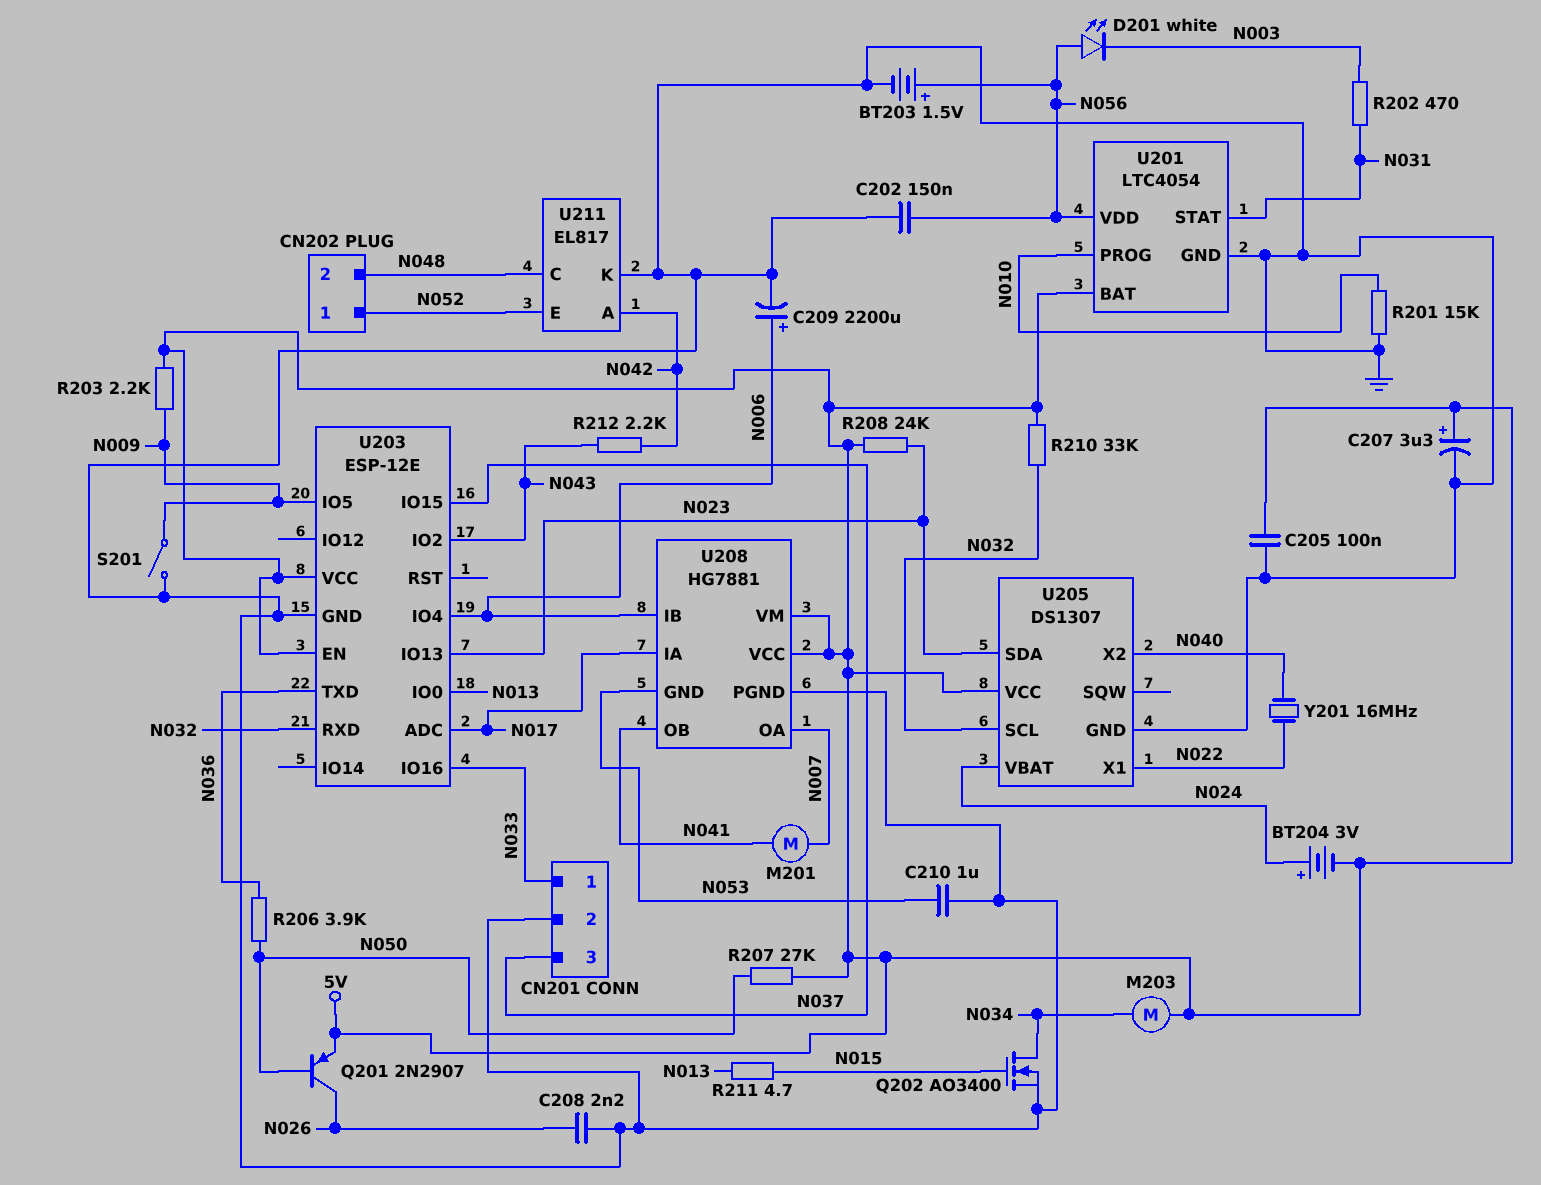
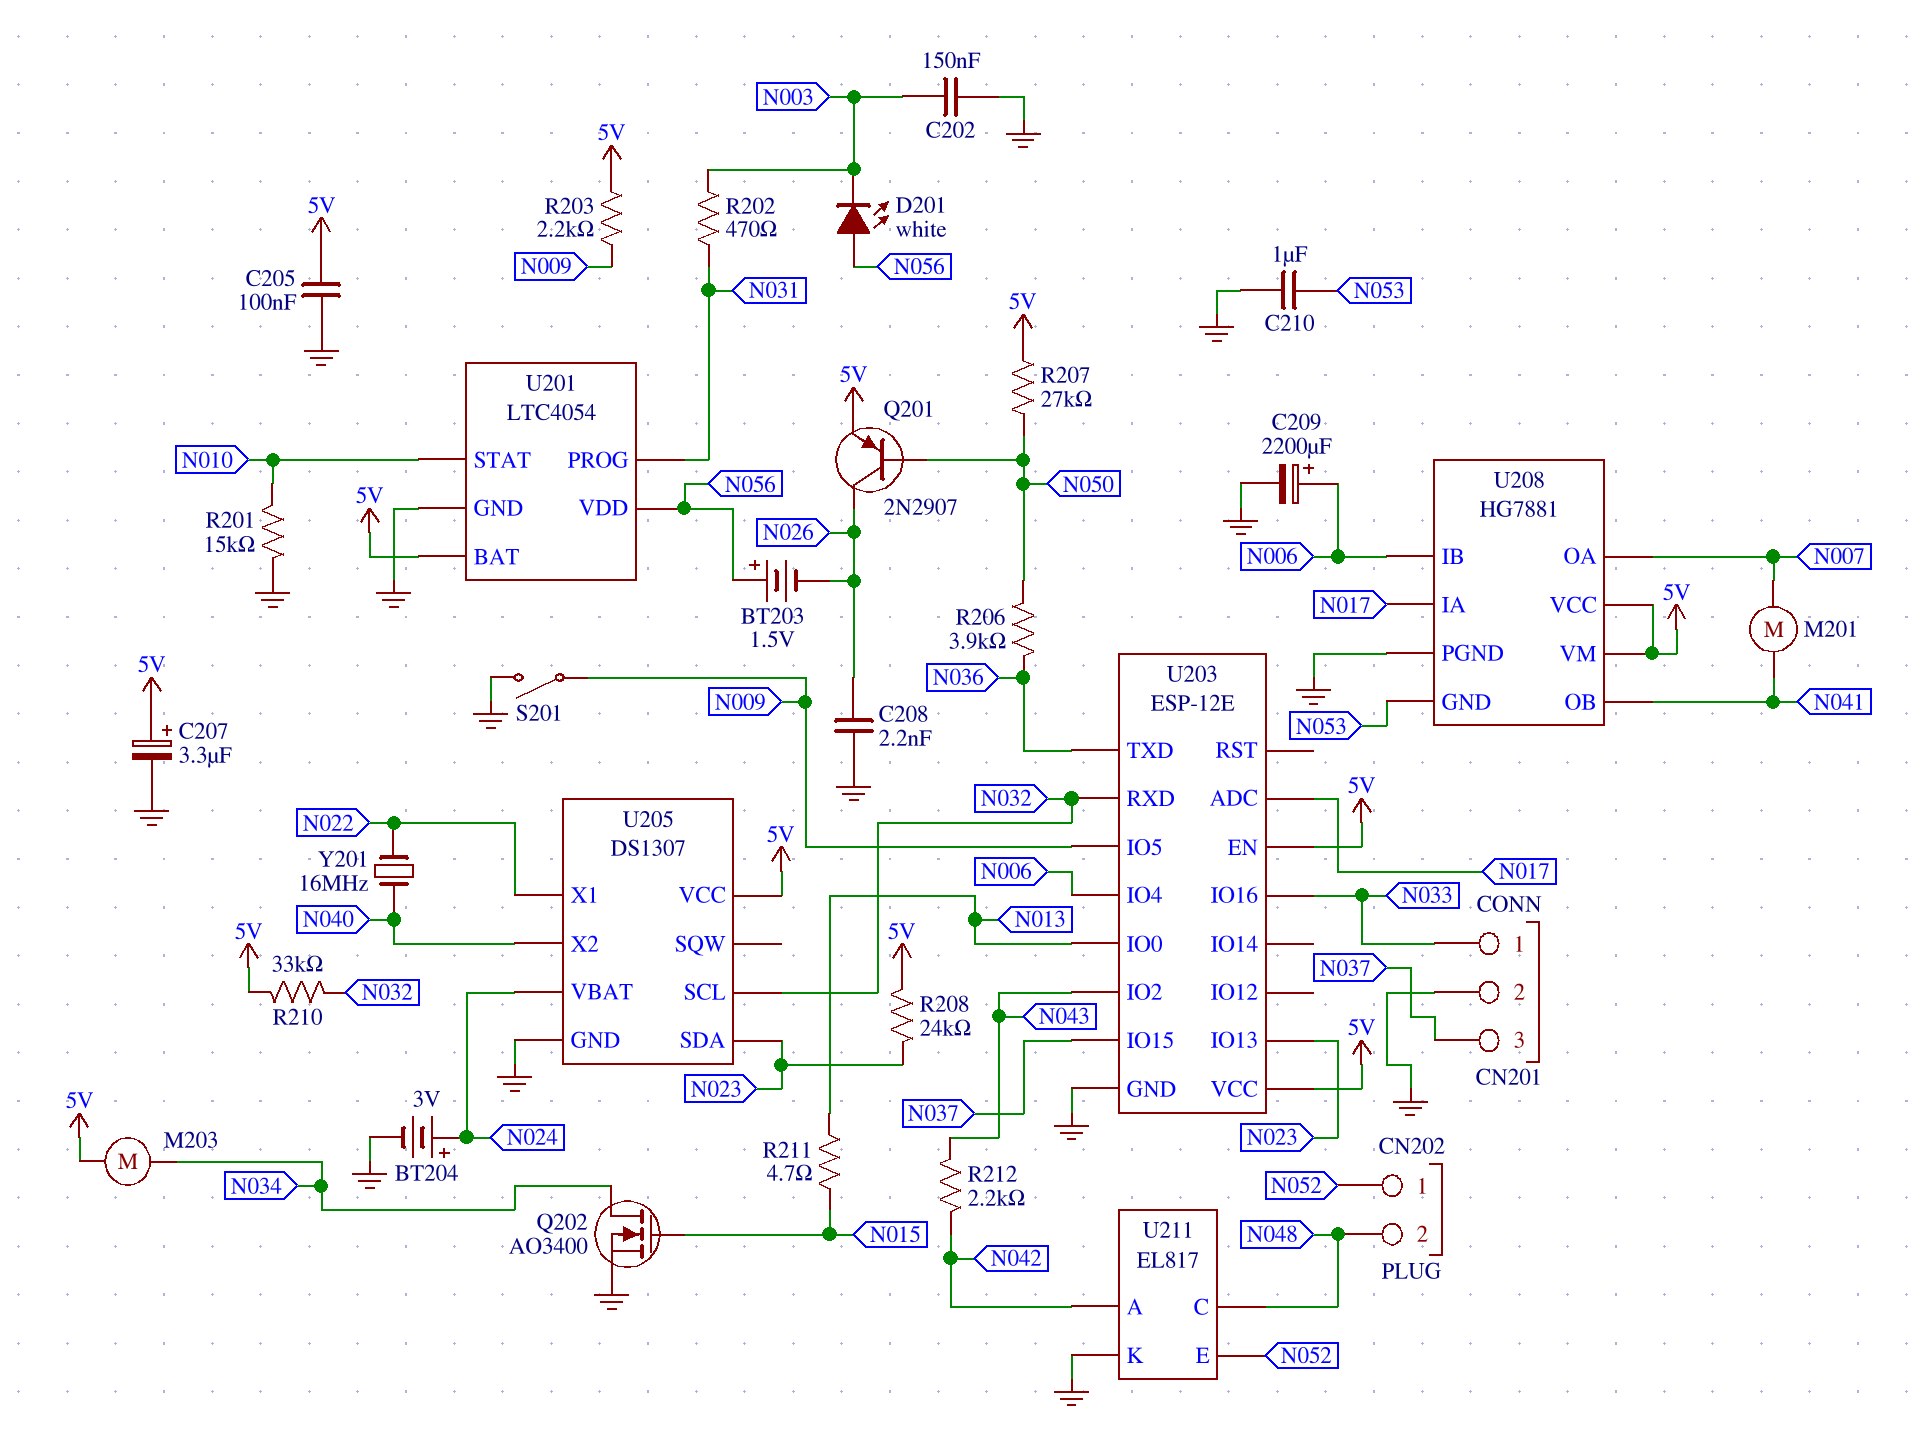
BT203: 1.5V (plus N056, minus GND) -> 1.5V (plus N056, minus N026)
BT204: 3V (plus N024, minus 5V) -> 3V (plus N024, minus GND)
C202: 150nF (GND, N056) -> 150nF (GND, N003)
U201 pin PROG: N010 -> N031
U201 pin STAT: N031 -> N010

